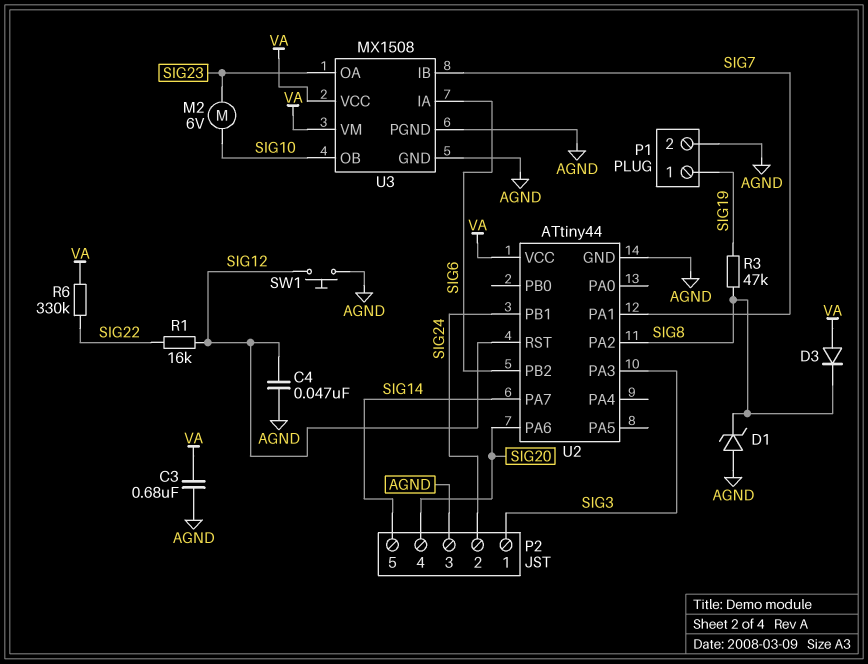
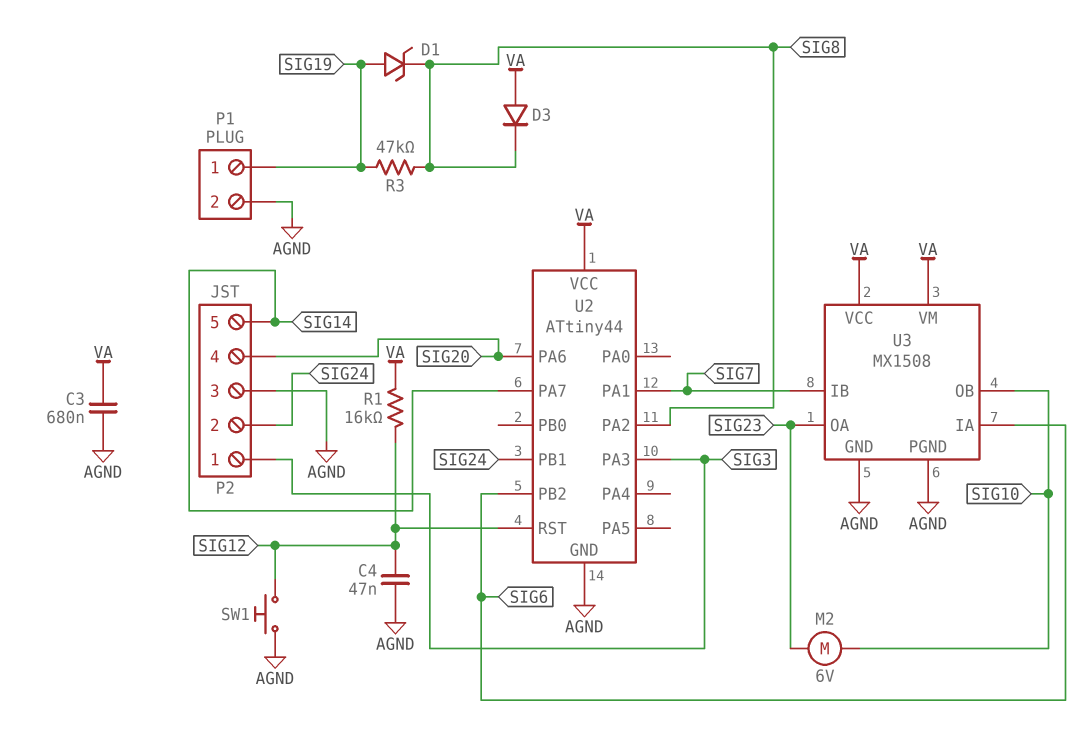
D1: zener (A AGND, K SIG8) -> zener (A SIG19, K SIG8)
R1: 16k (SIG12, SIG22) -> 16k (SIG12, VA)
R6: 330k (SIG22, VA) -> none

